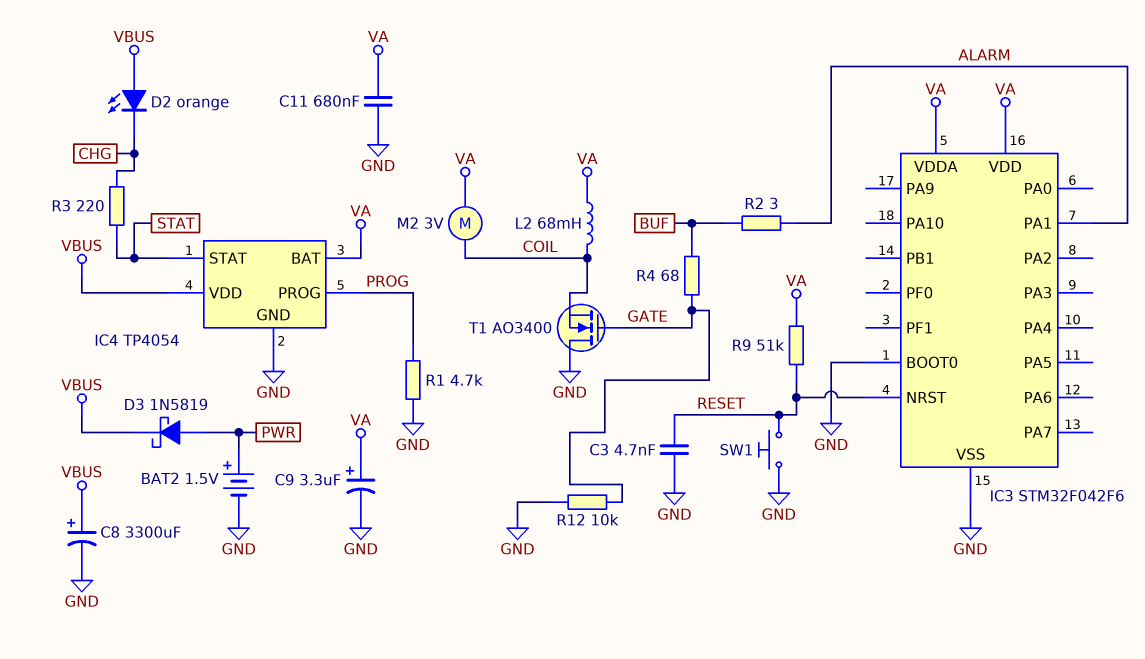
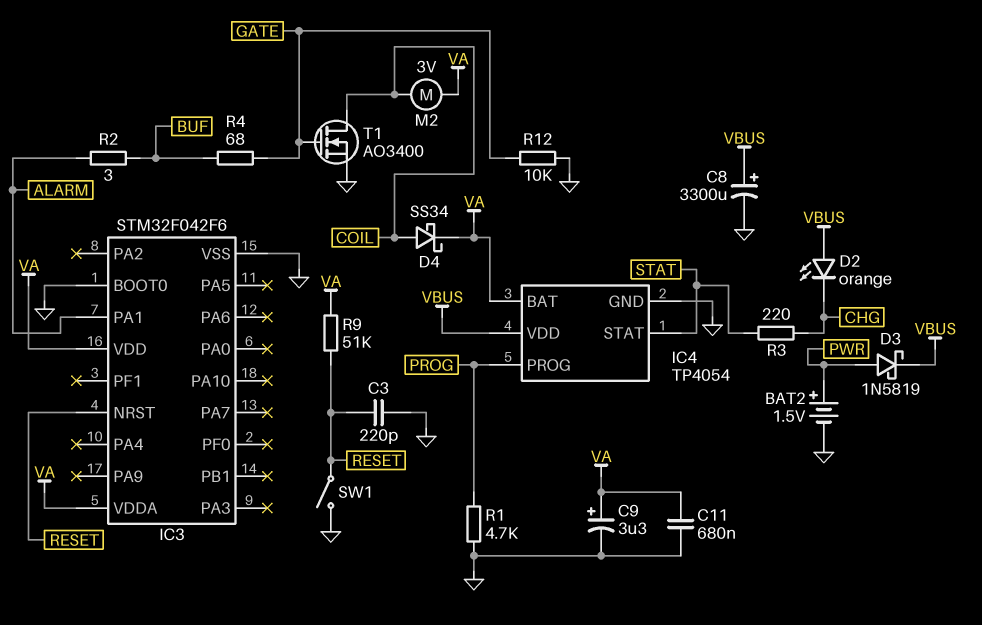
C3: 4.7nF (GND, RESET) -> 220pF (GND, RESET)
D4: none -> schottky SS34 (A COIL, K VA)
L2: 68mH (COIL, VA) -> none
SW1: button (GND, RESET) -> switch (GND, RESET)
T1: NMOS AO3400 (G GATE, D GND, S COIL) -> NMOS AO3400 (G GATE, D COIL, S GND)

